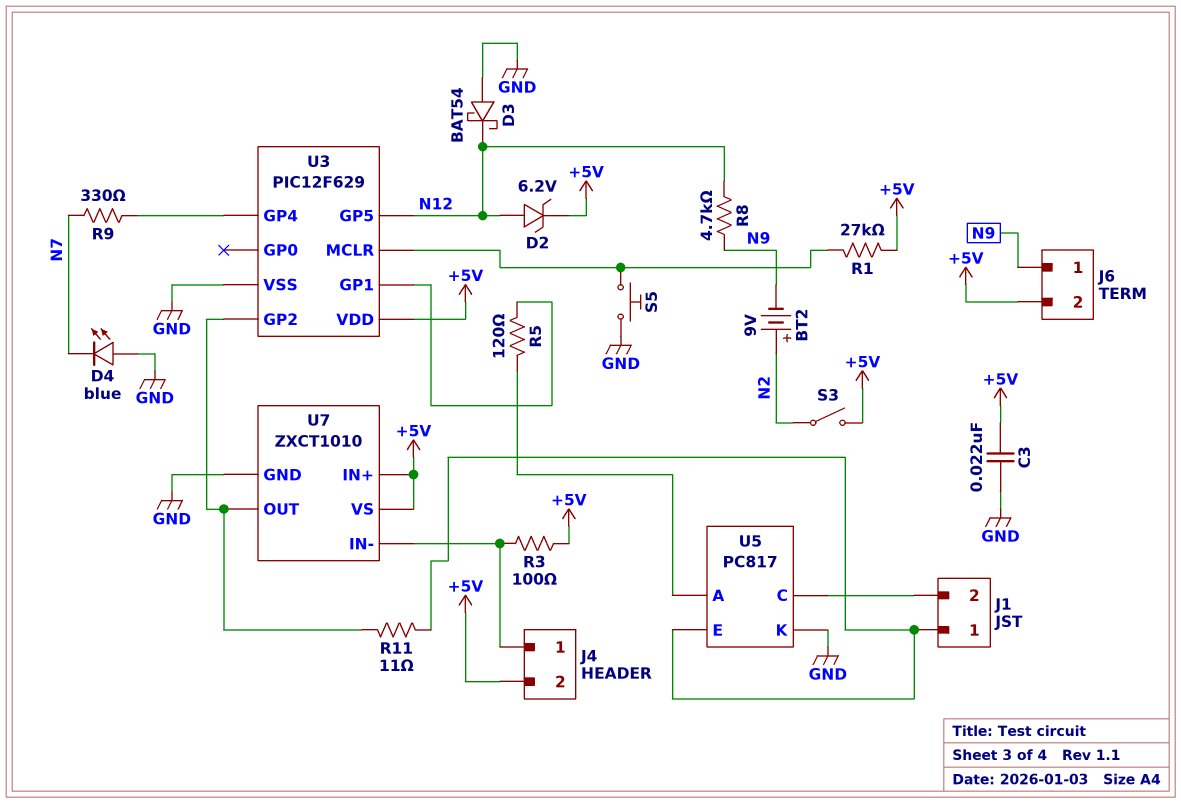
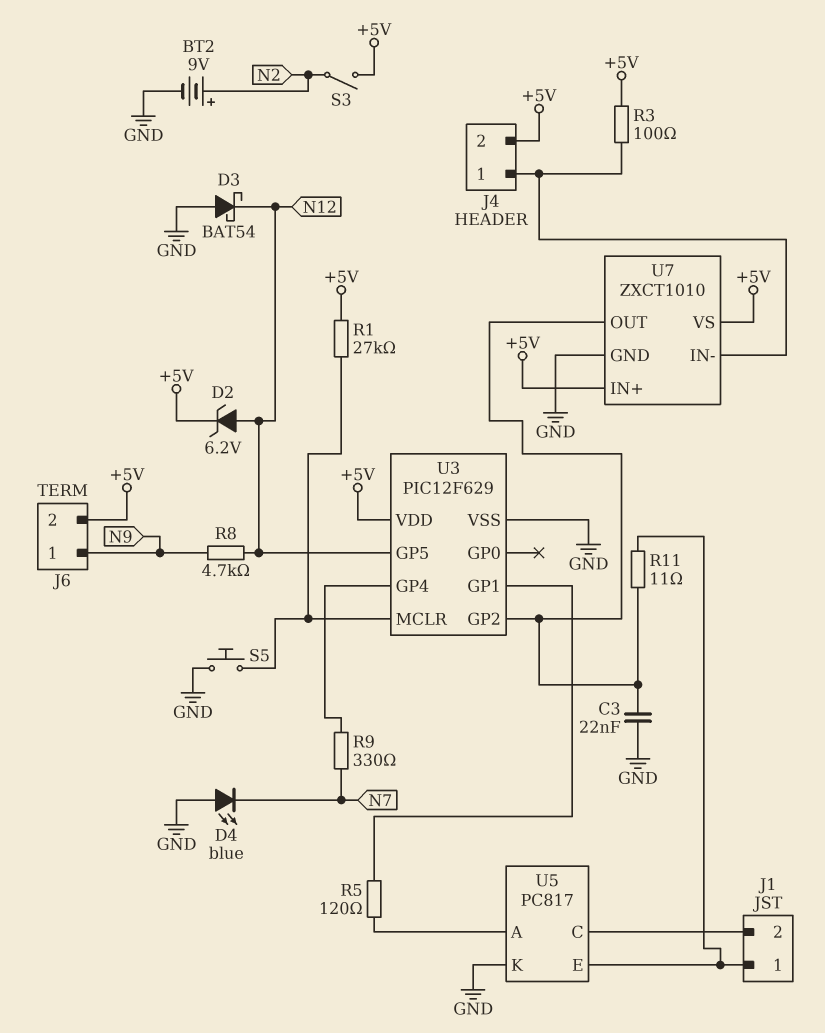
BT2: 9V (plus N2, minus N9) -> 9V (plus N2, minus GND)
C3: 22nF (+5V, GND) -> 22nF (GND, U3/GP2)

